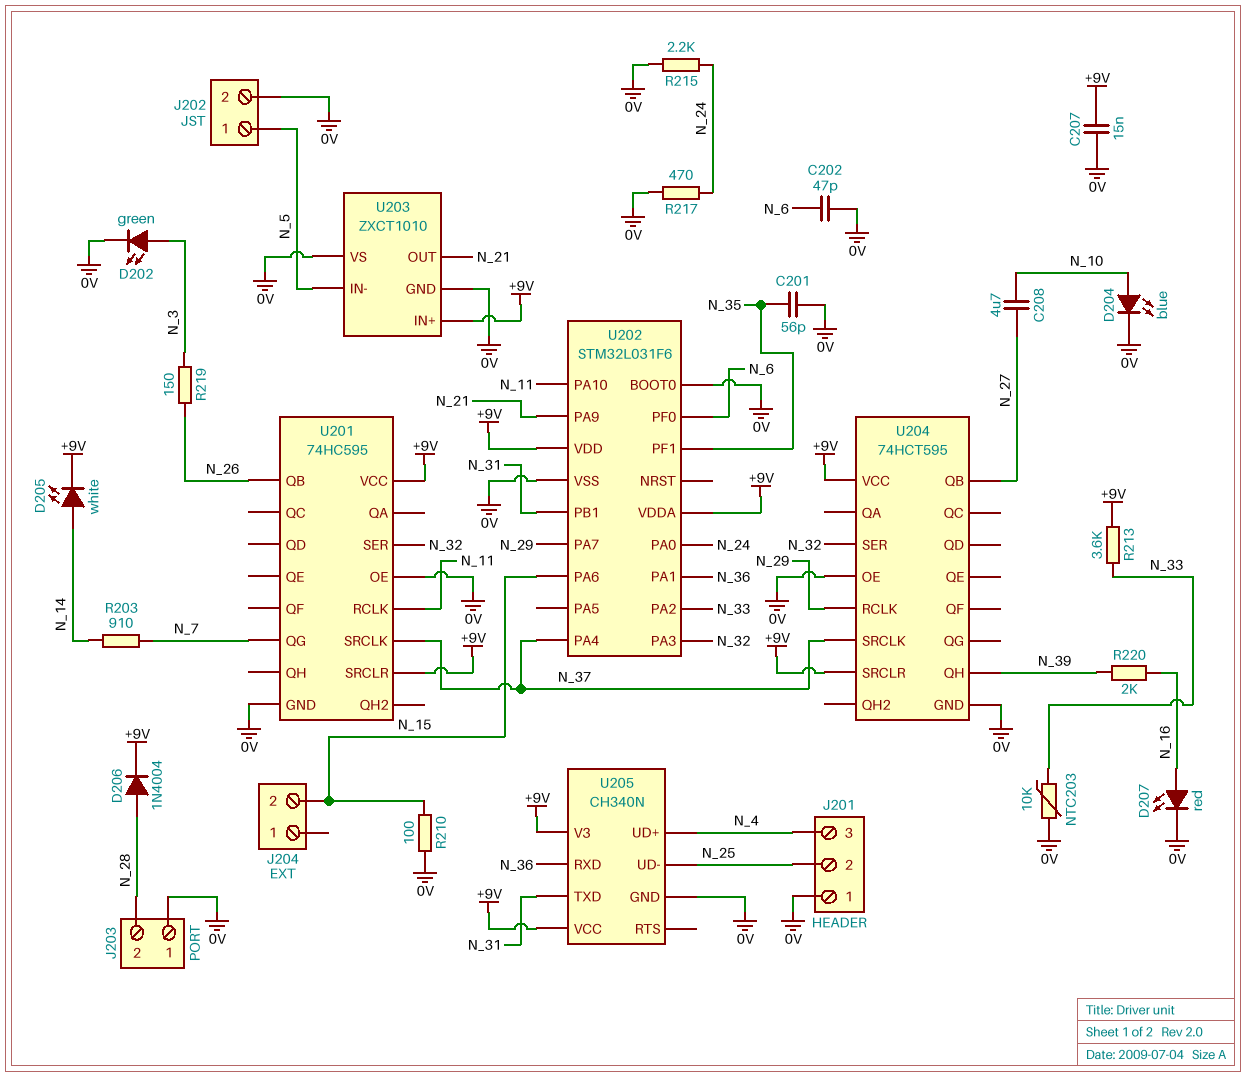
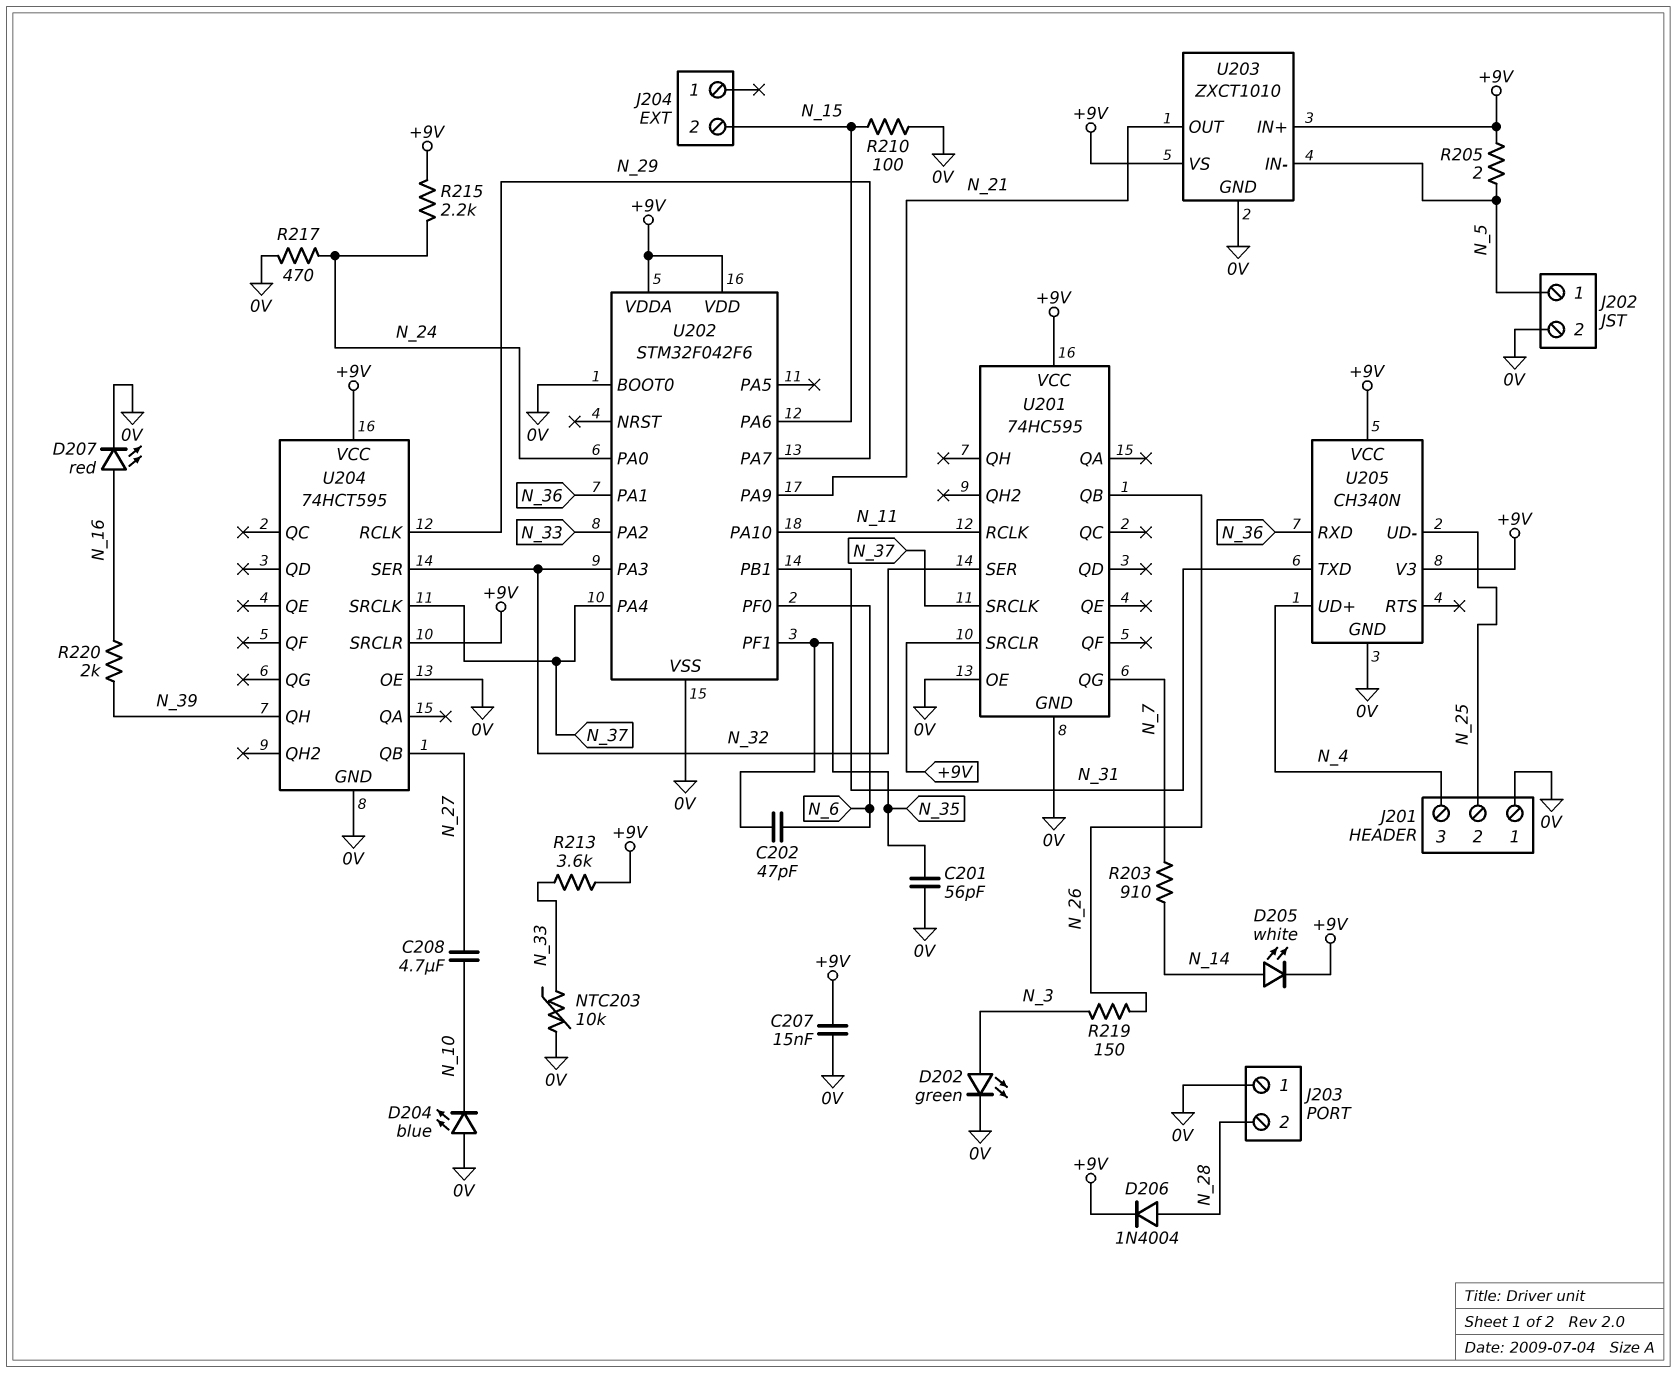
C202: 47pF (0V, N_6) -> 47pF (N_6, N_35)
D204: LED blue (A N_10, K 0V) -> LED blue (A 0V, K N_10)
R205: none -> 2 (+9V, N_5)
R215: 2.2k (0V, N_24) -> 2.2k (+9V, N_24)
U202: STM32L031F6 -> STM32F042F6
U203 pin VS: 0V -> +9V

